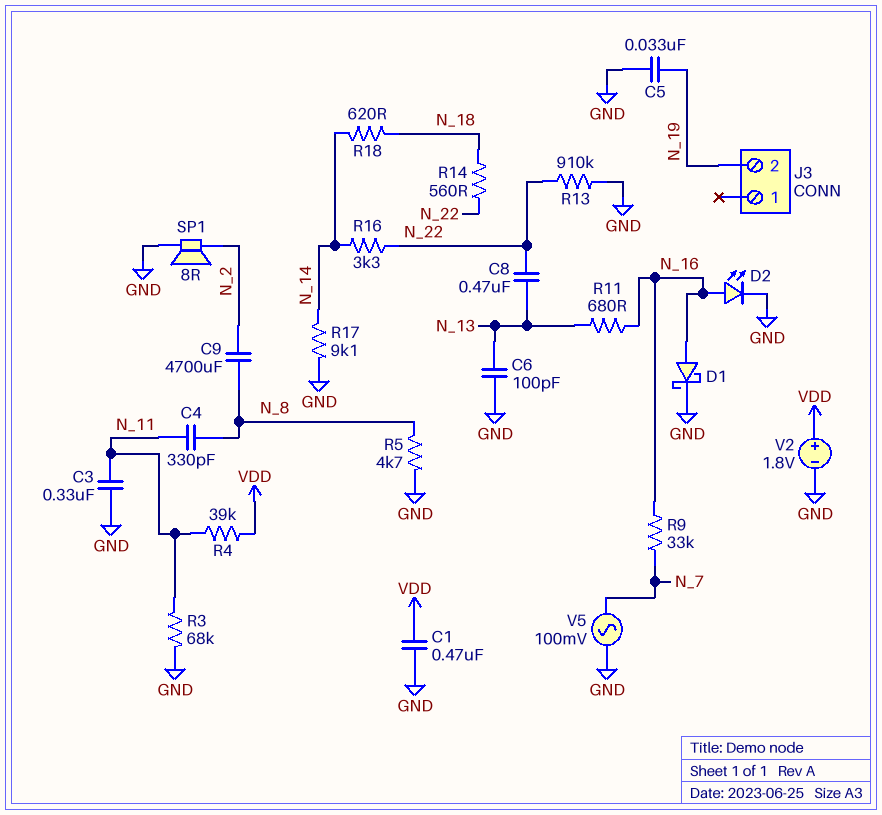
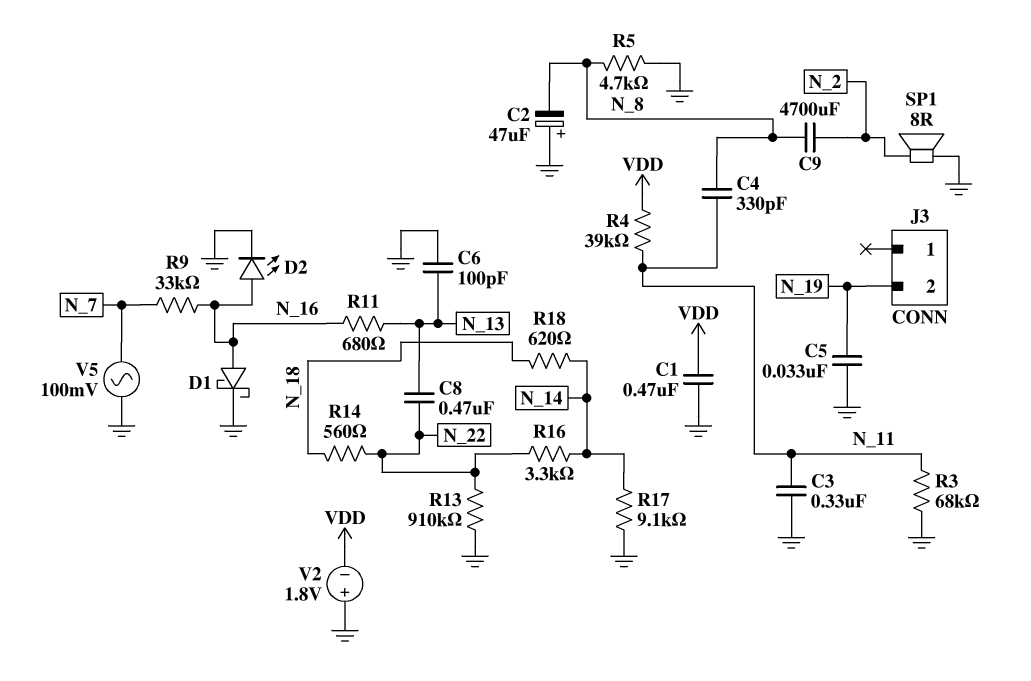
C2: none -> 47uF (plus GND, minus N_8)
V2: 1.8V (plus VDD, minus GND) -> 1.8V (plus GND, minus VDD)

